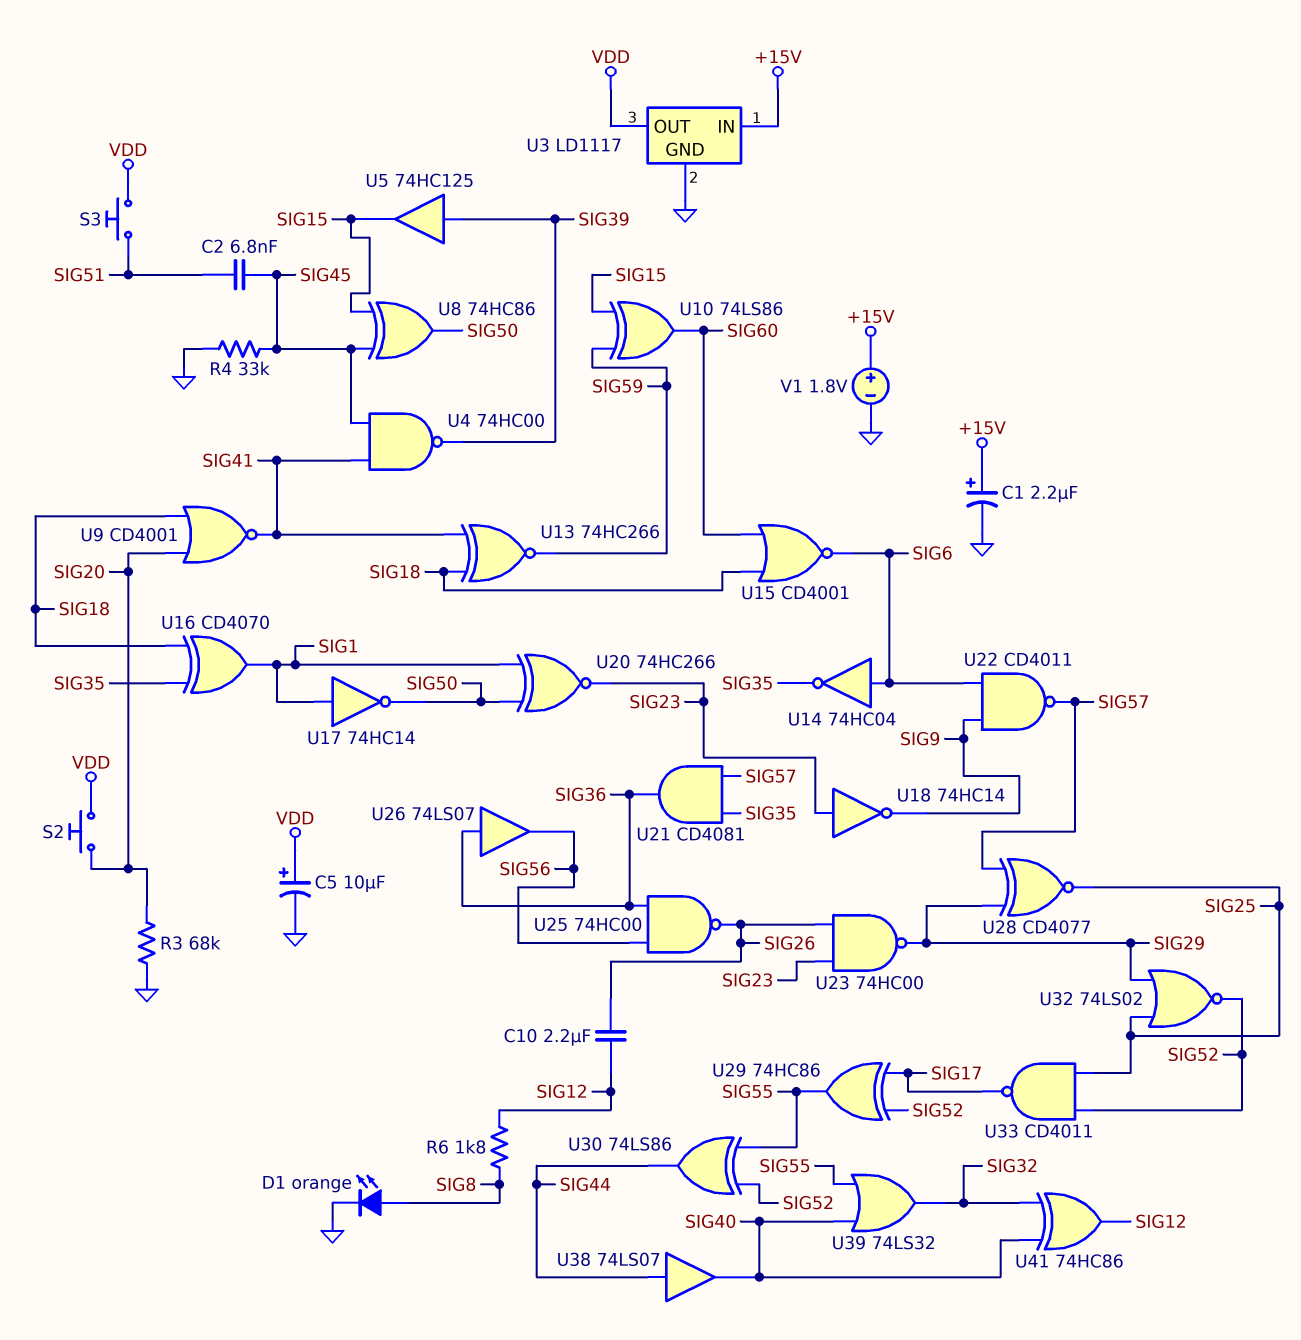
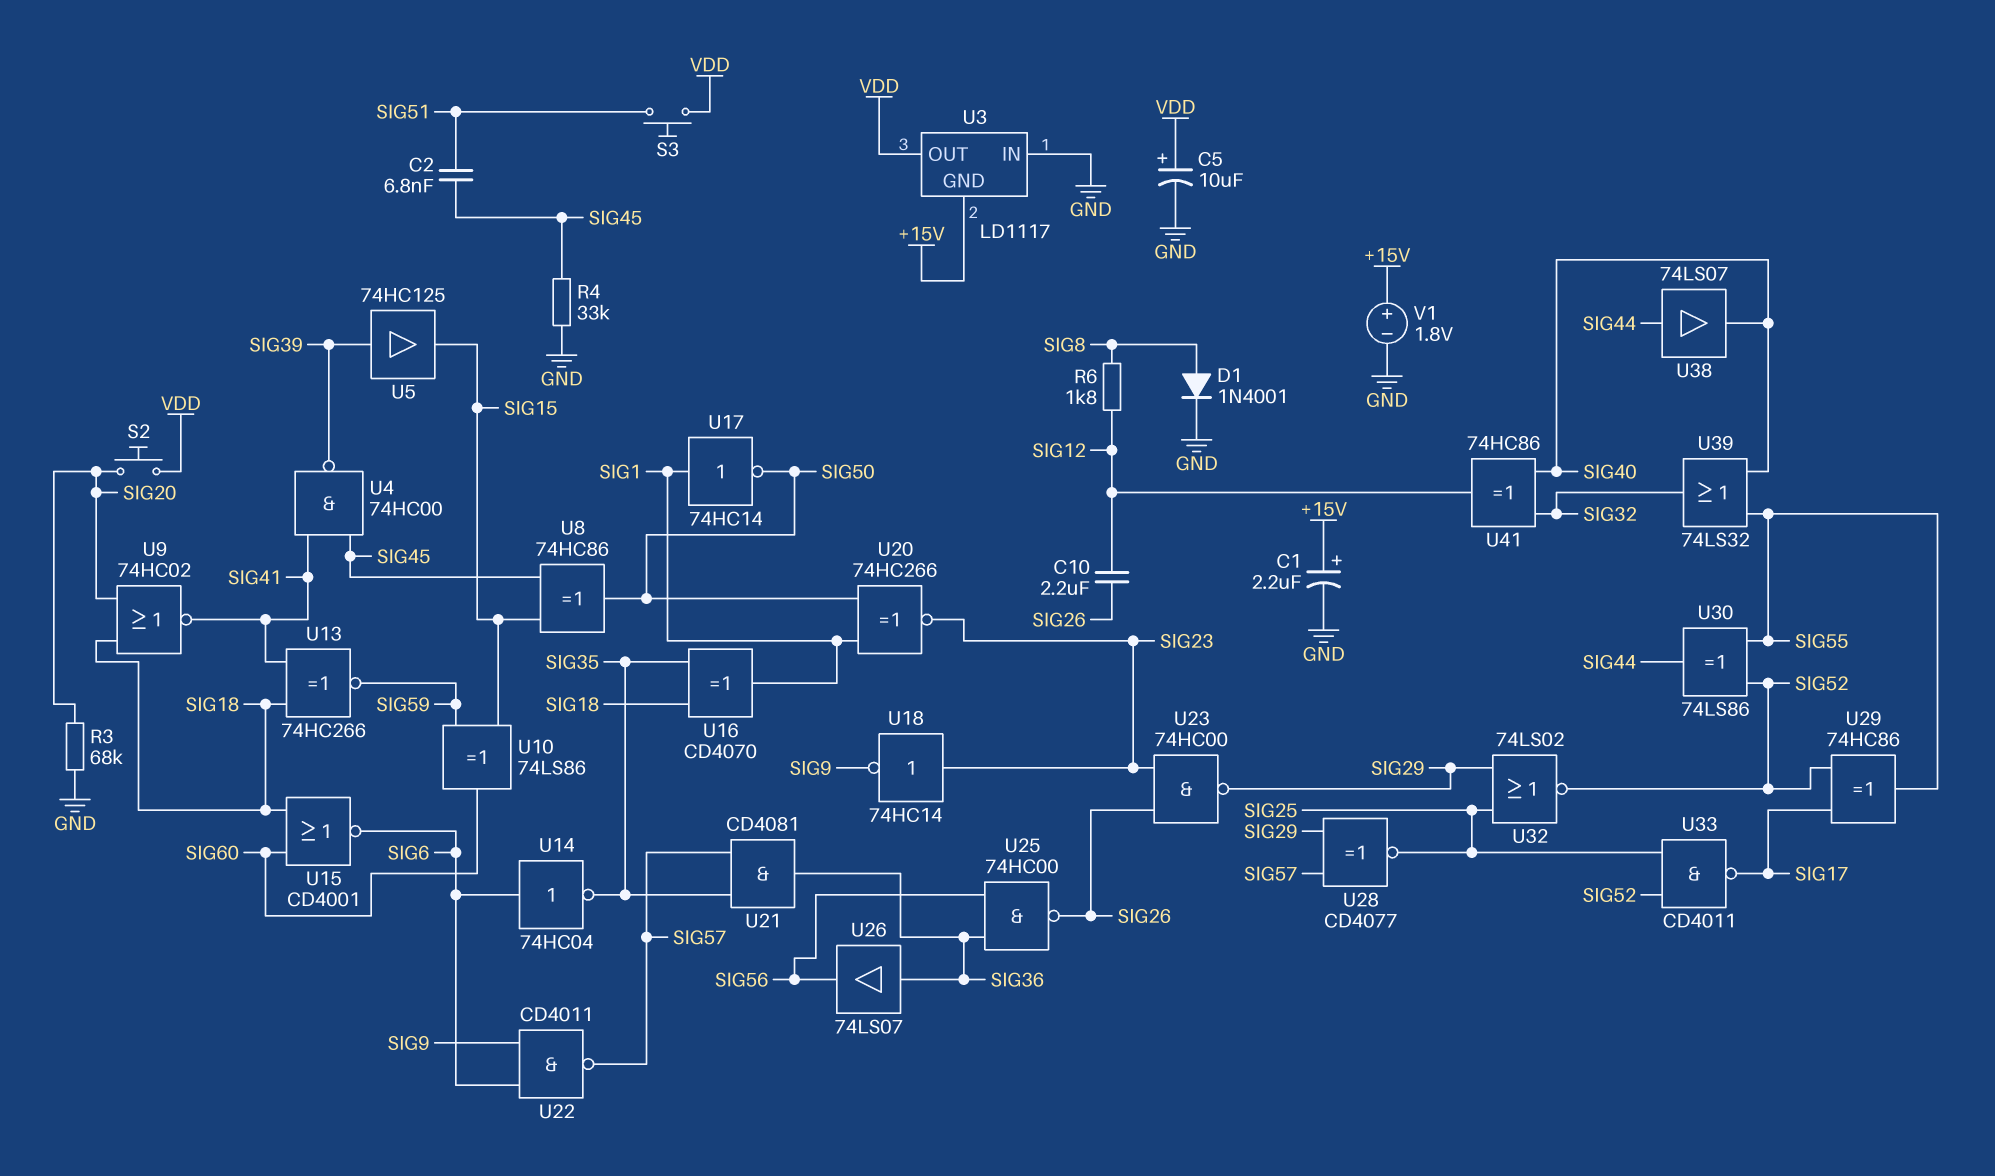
D1: LED orange (A SIG8, K GND) -> diode 1N4001 (A SIG8, K GND)
U3 pin GND: GND -> +15V
U3 pin IN: +15V -> GND
U9: NOR CD4001 (in SIG18, in SIG20, out SIG41) -> NOR 74HC02 (in SIG18, in SIG20, out SIG41)

